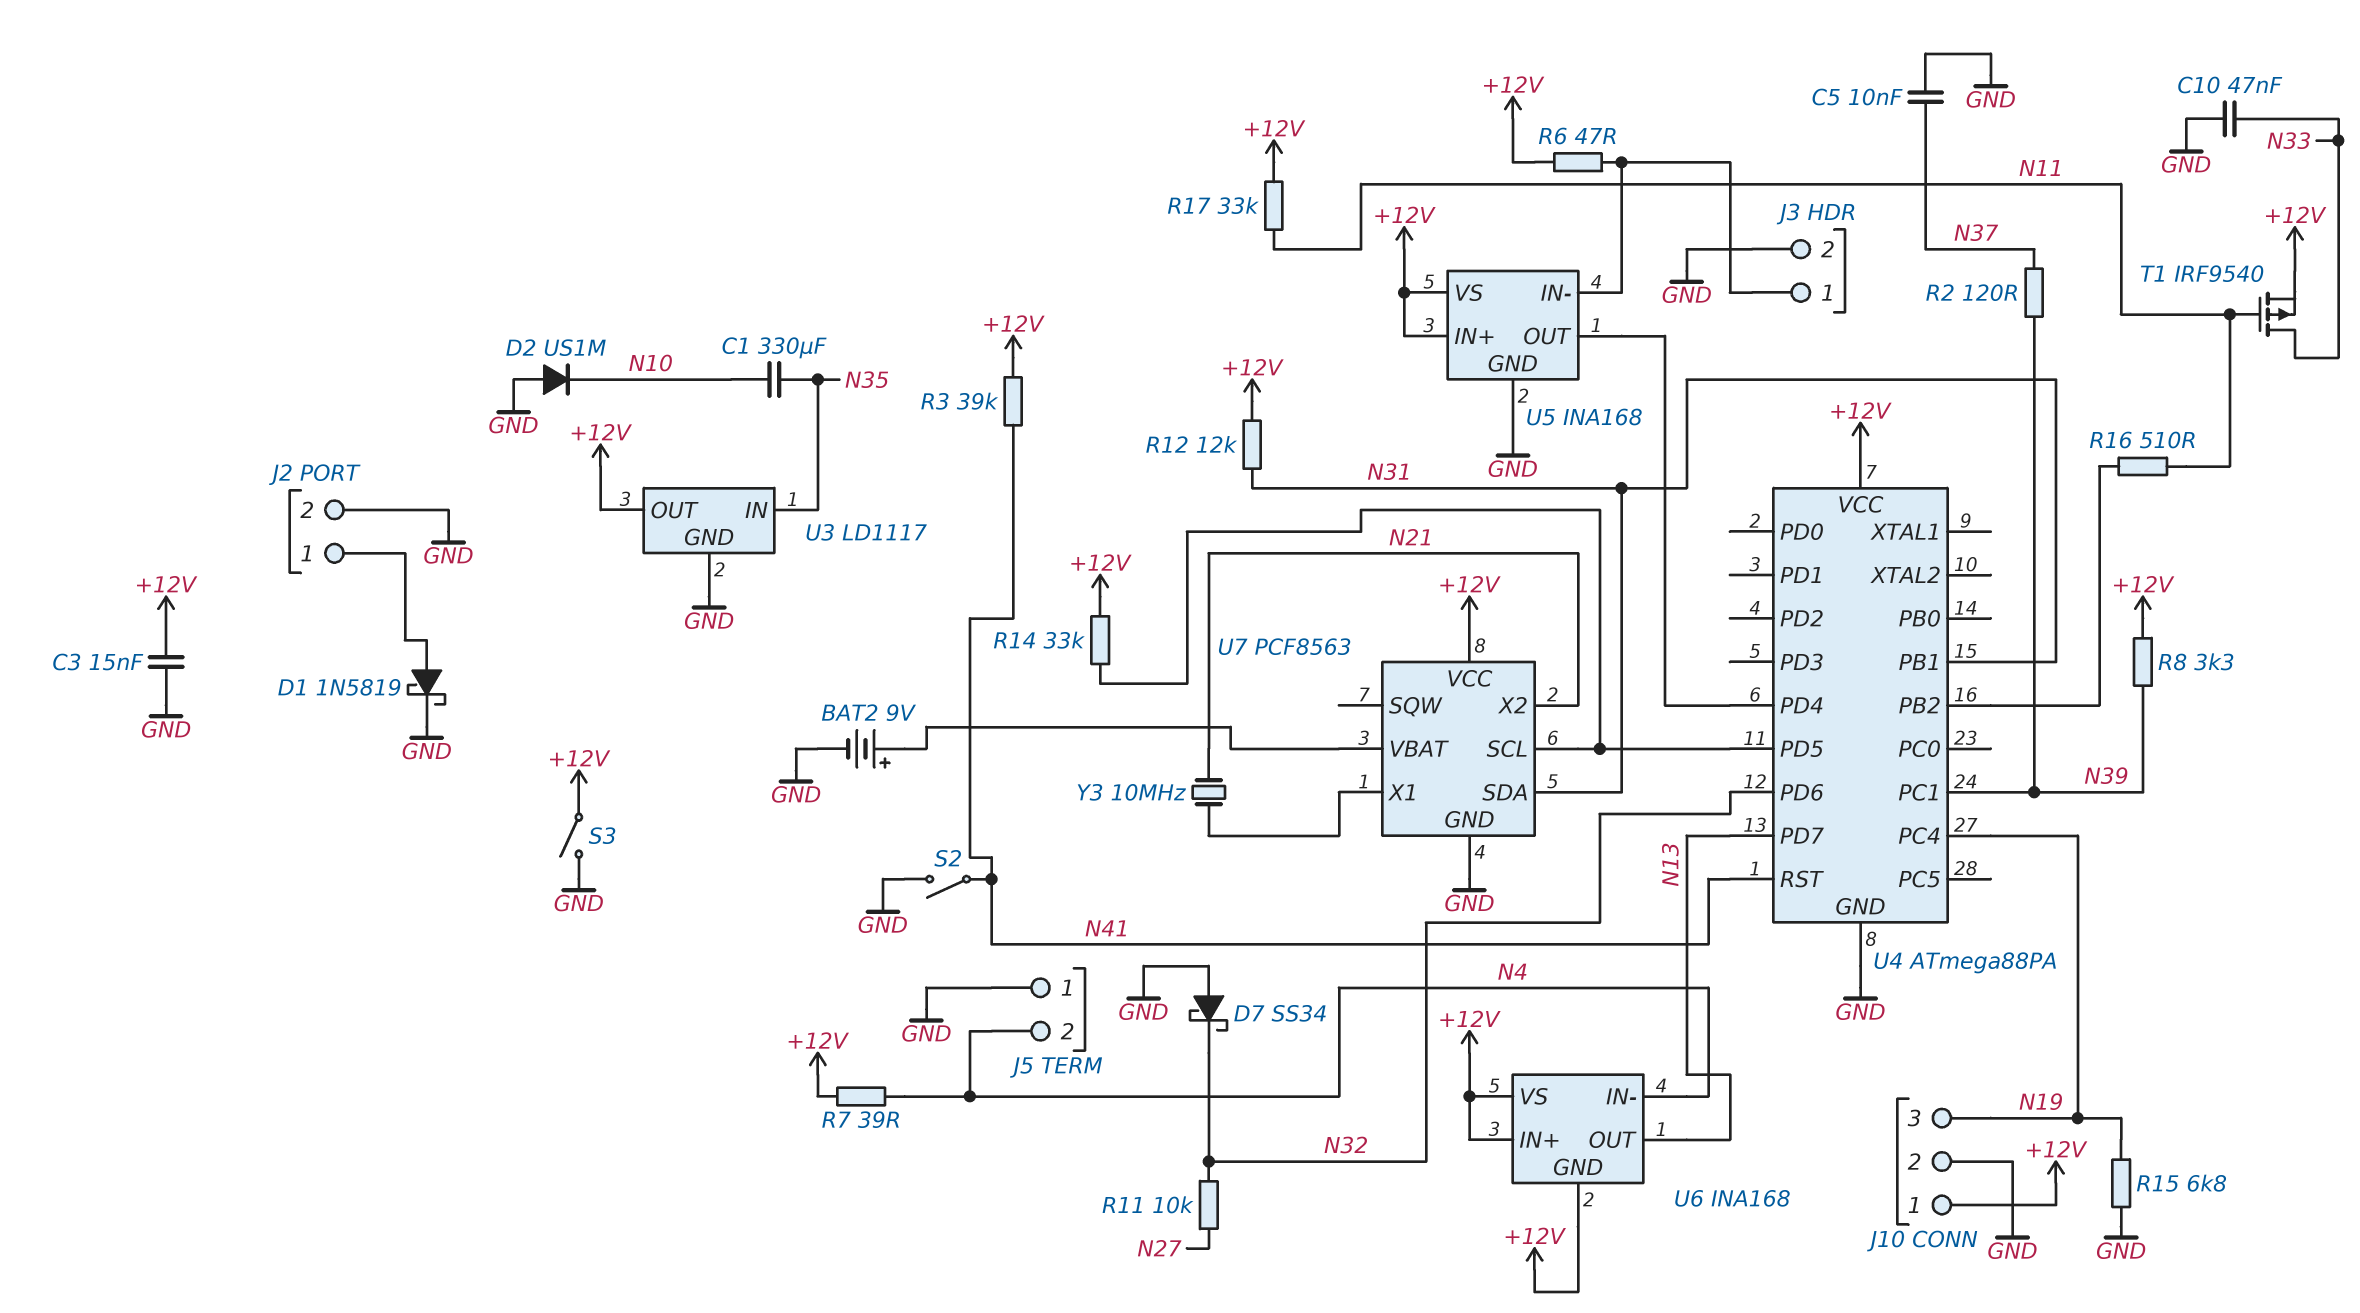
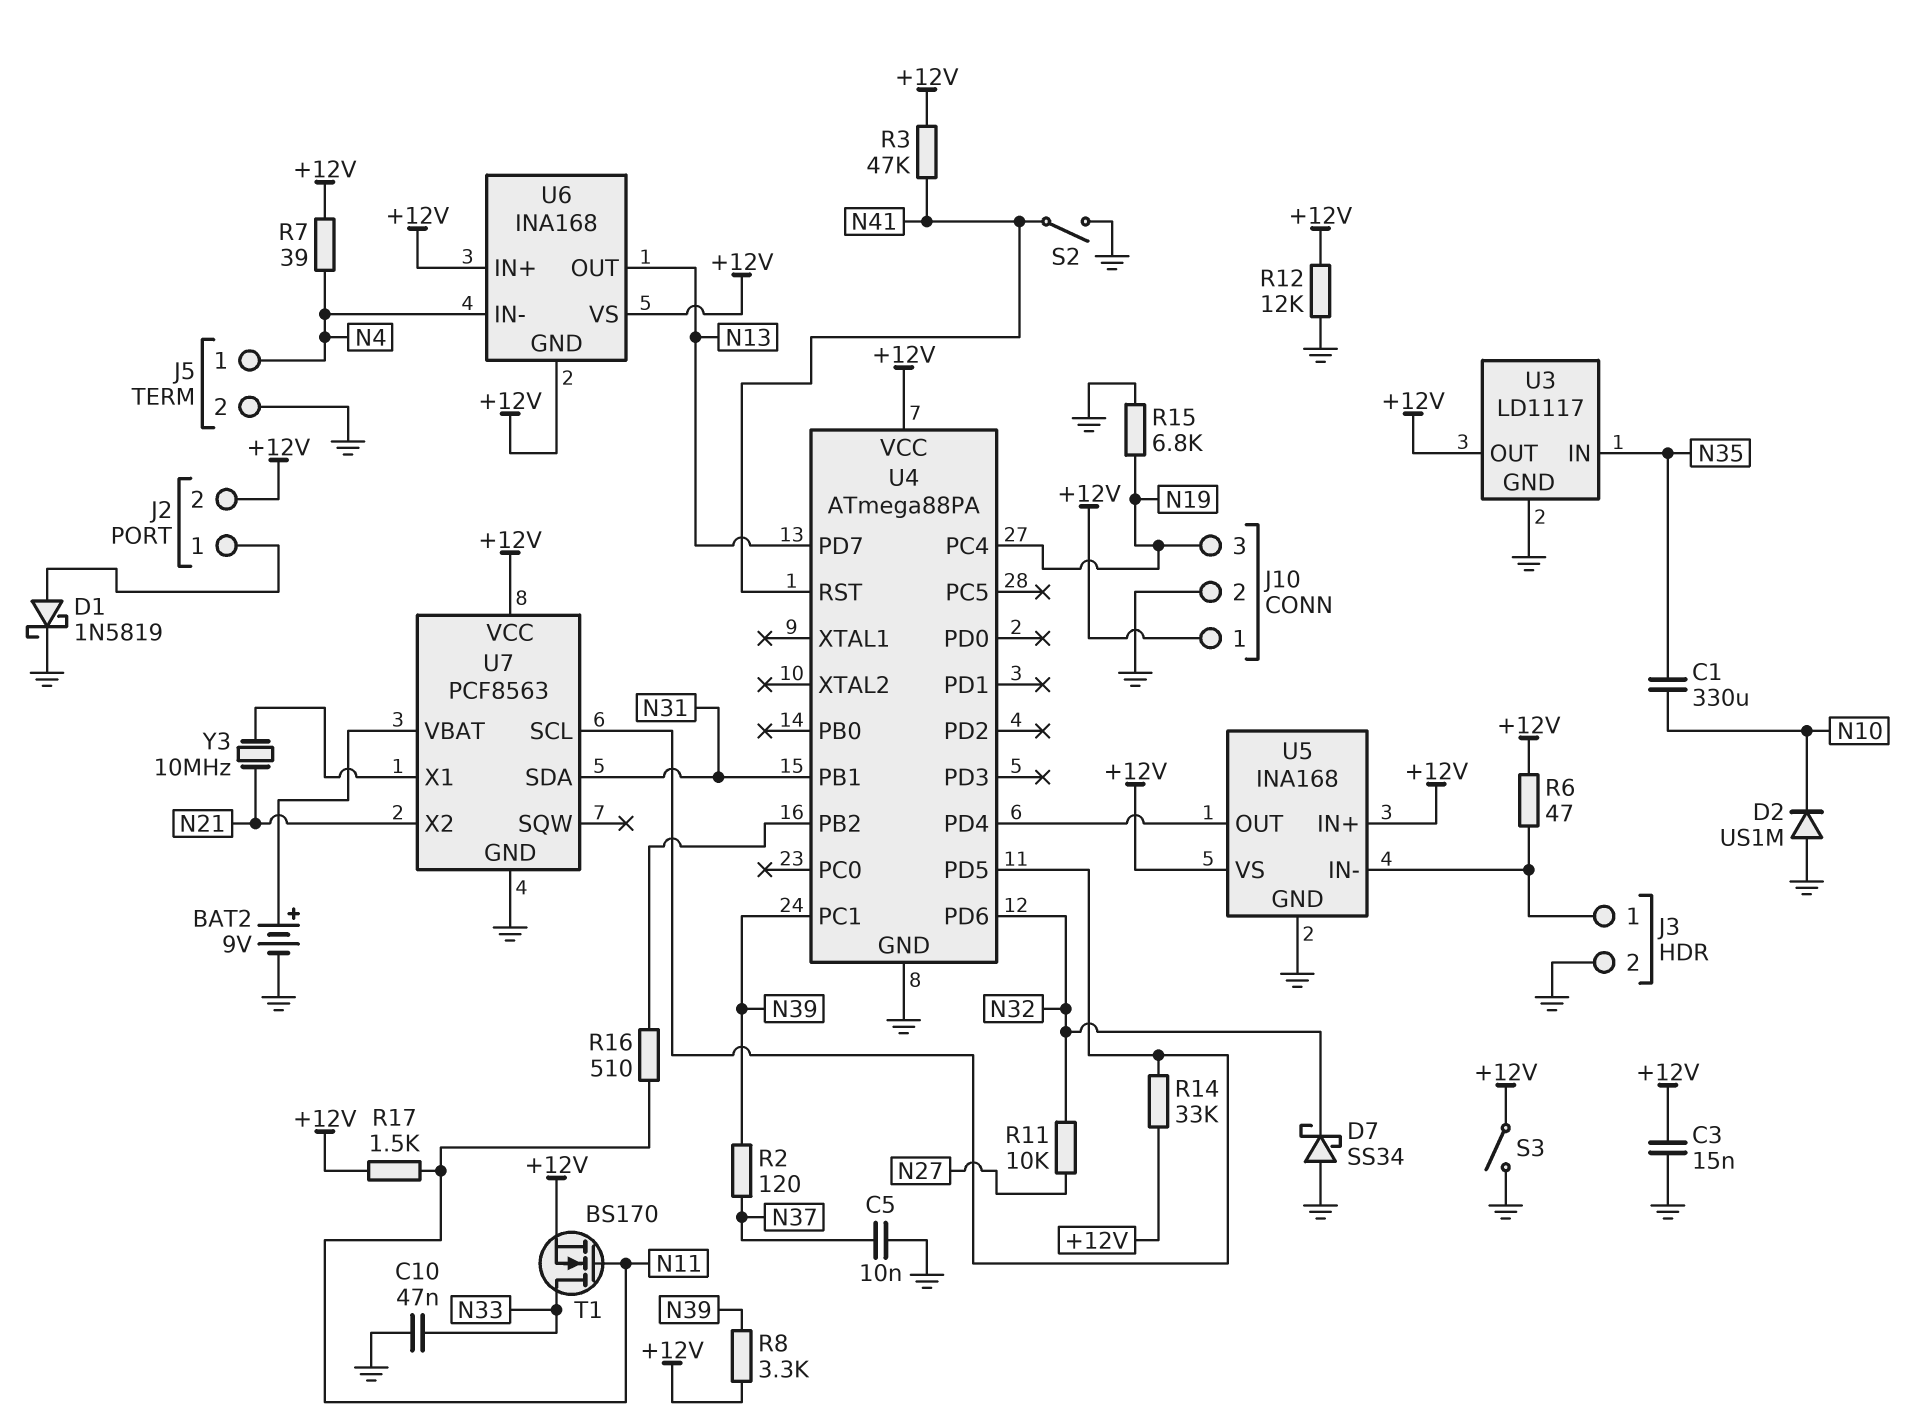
J2 pin 2: GND -> +12V
J5 pin 1: GND -> N4
J5 pin 2: N4 -> GND
R3: 39k (+12V, N41) -> 47k (+12V, N41)
R12: 12k (+12V, N31) -> 12k (+12V, GND)
R17: 33k (+12V, N11) -> 1.5k (+12V, N11)
T1: PMOS IRF9540 (G N11, D N33, S +12V) -> NMOS BS170 (G N11, D N33, S +12V)

